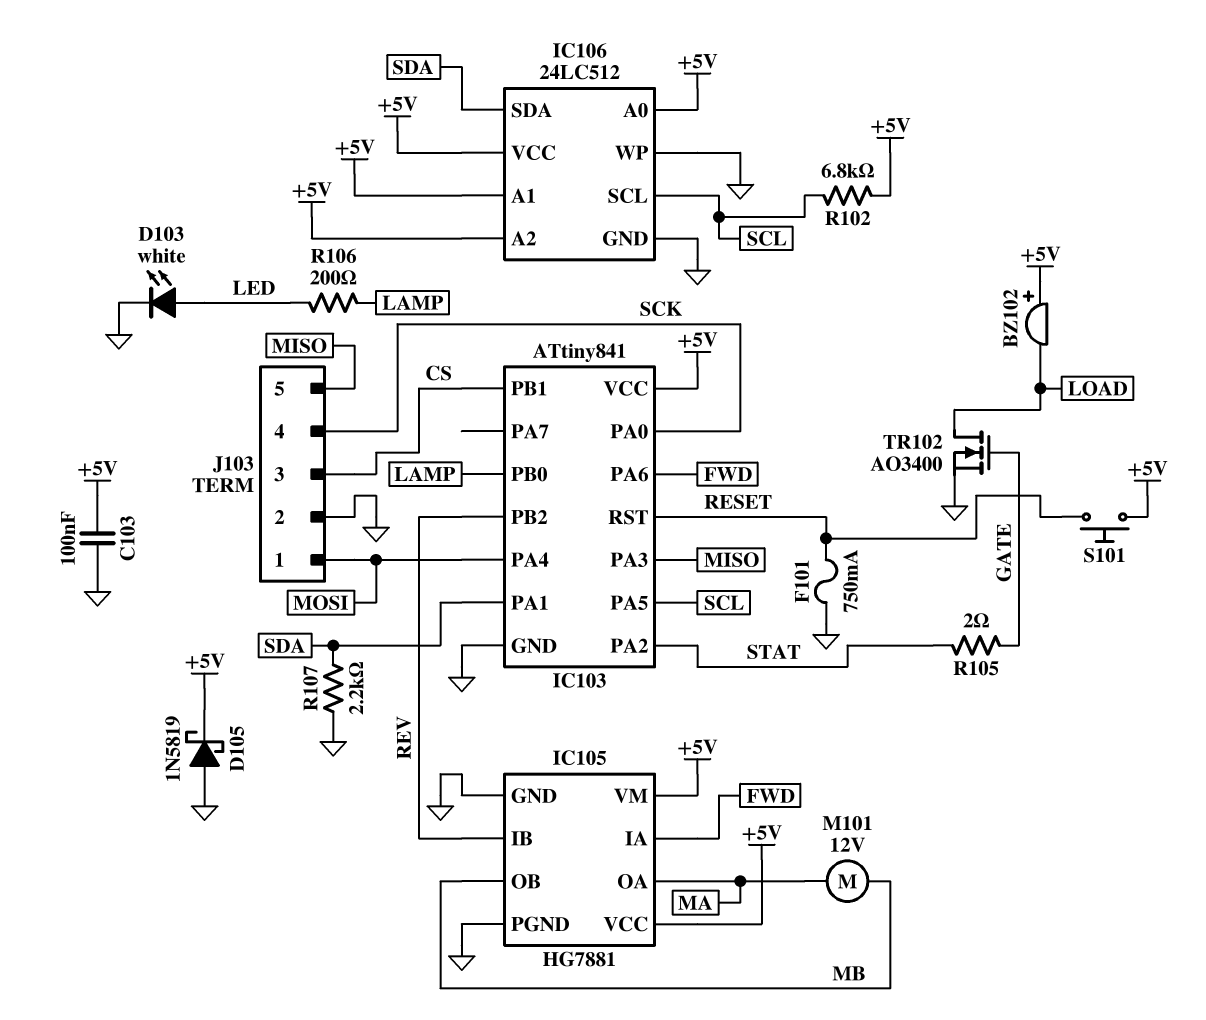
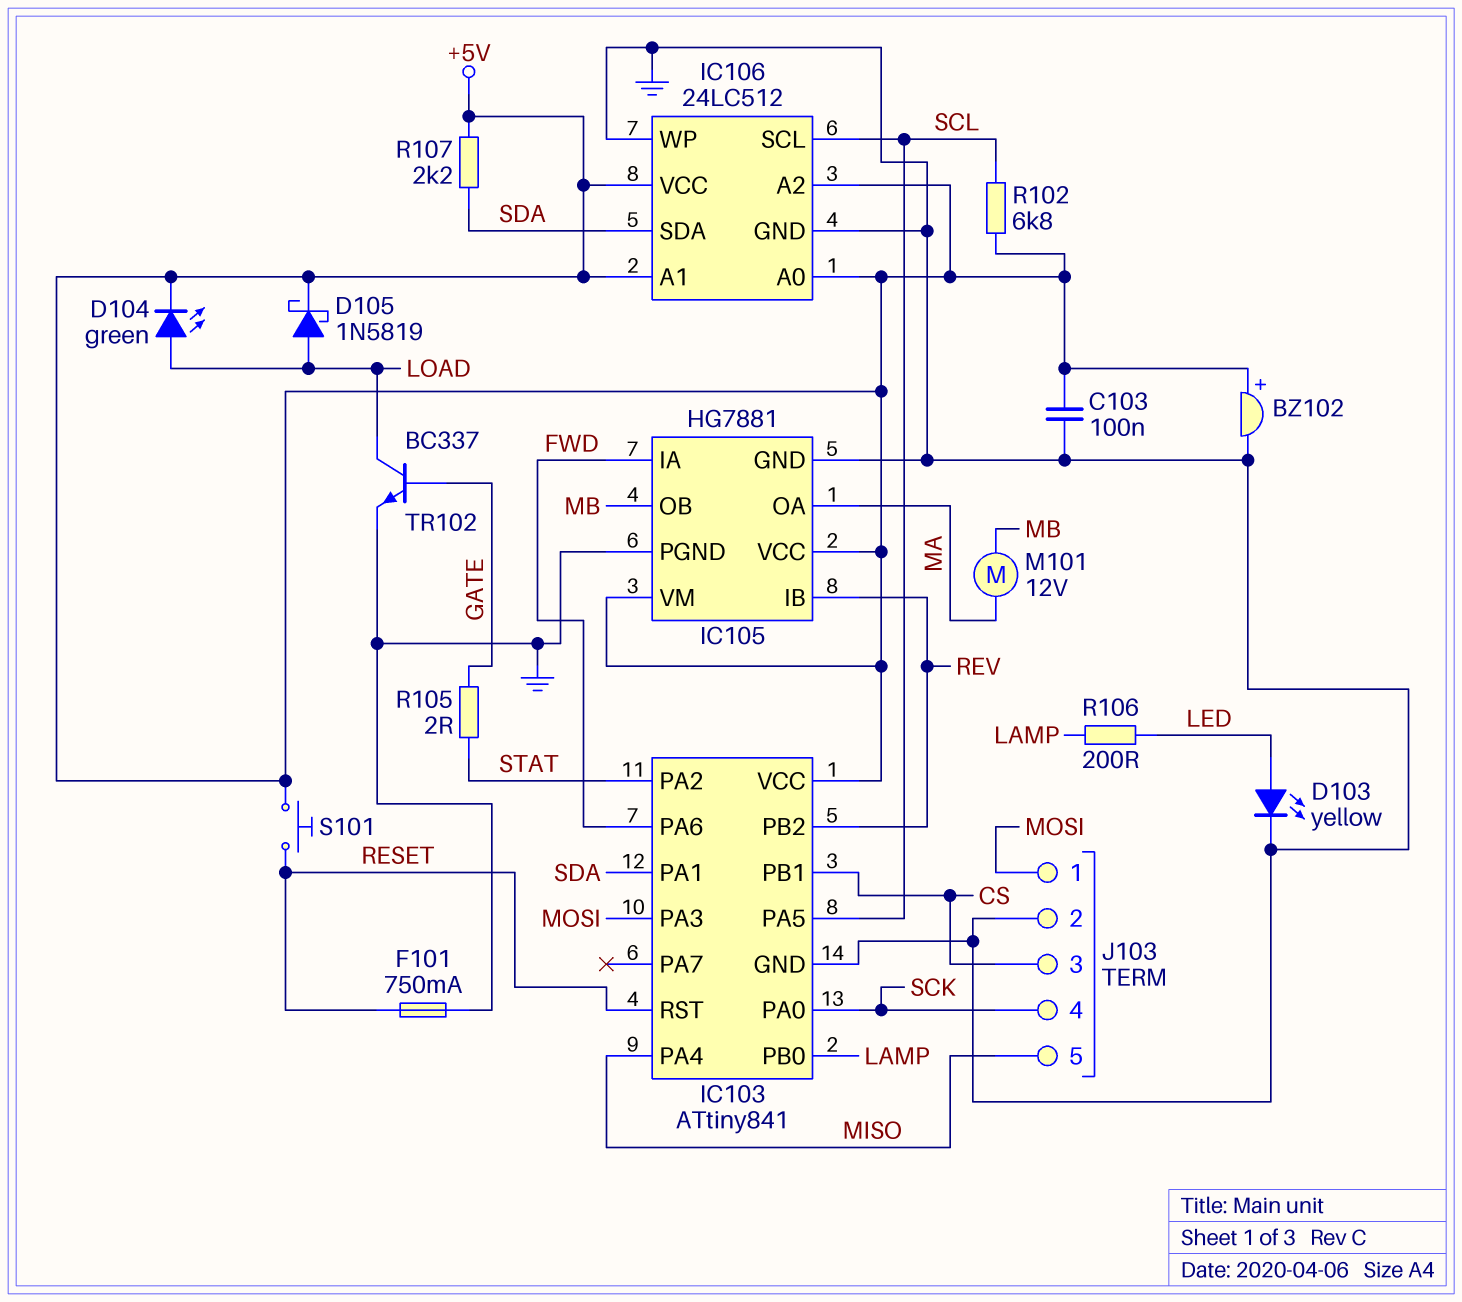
BZ102: buzzer (plus +5V, minus LOAD) -> buzzer (plus +5V, minus GND)
D103: LED white (A LED, K GND) -> LED yellow (A LED, K GND)
D104: none -> LED green (A LOAD, K +5V)
D105: schottky 1N5819 (A GND, K +5V) -> schottky 1N5819 (A LOAD, K +5V)
IC103 pin PA3: MISO -> MOSI
IC103 pin PA4: MOSI -> MISO
R107: 2.2k (GND, SDA) -> 2.2k (+5V, SDA)
TR102: NMOS AO3400 (G GATE, D LOAD, S GND) -> NPN BC337 (B GATE, C LOAD, E GND)

